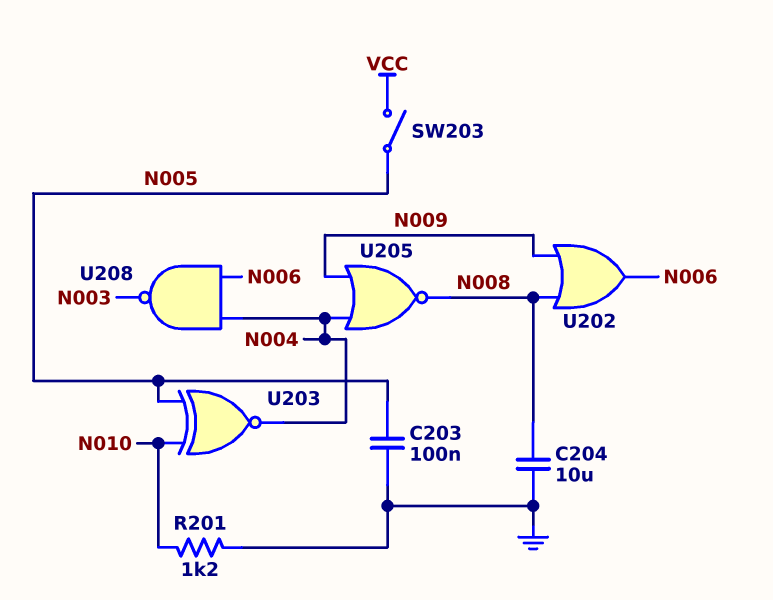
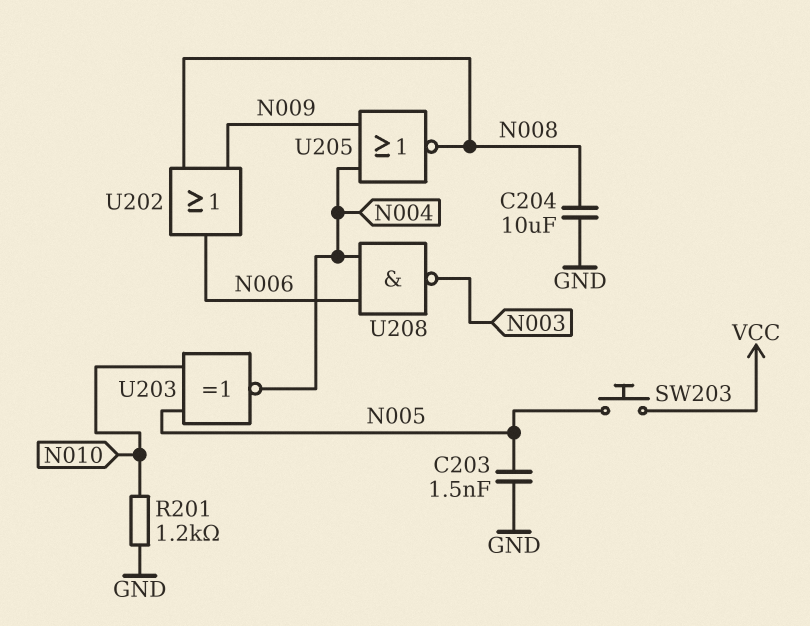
C203: 100nF (GND, N005) -> 1.5nF (GND, N005)
SW203: switch (N005, VCC) -> button (N005, VCC)

